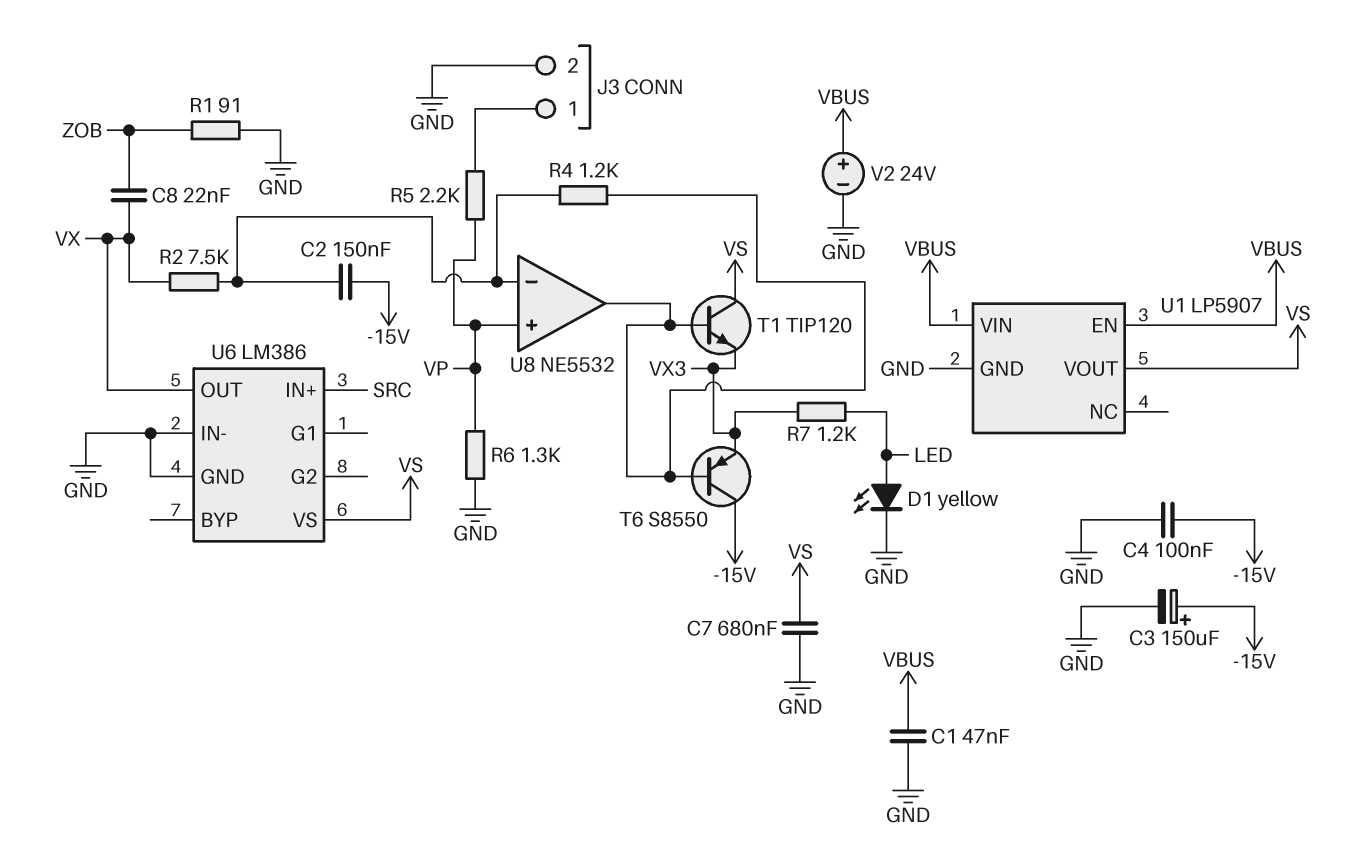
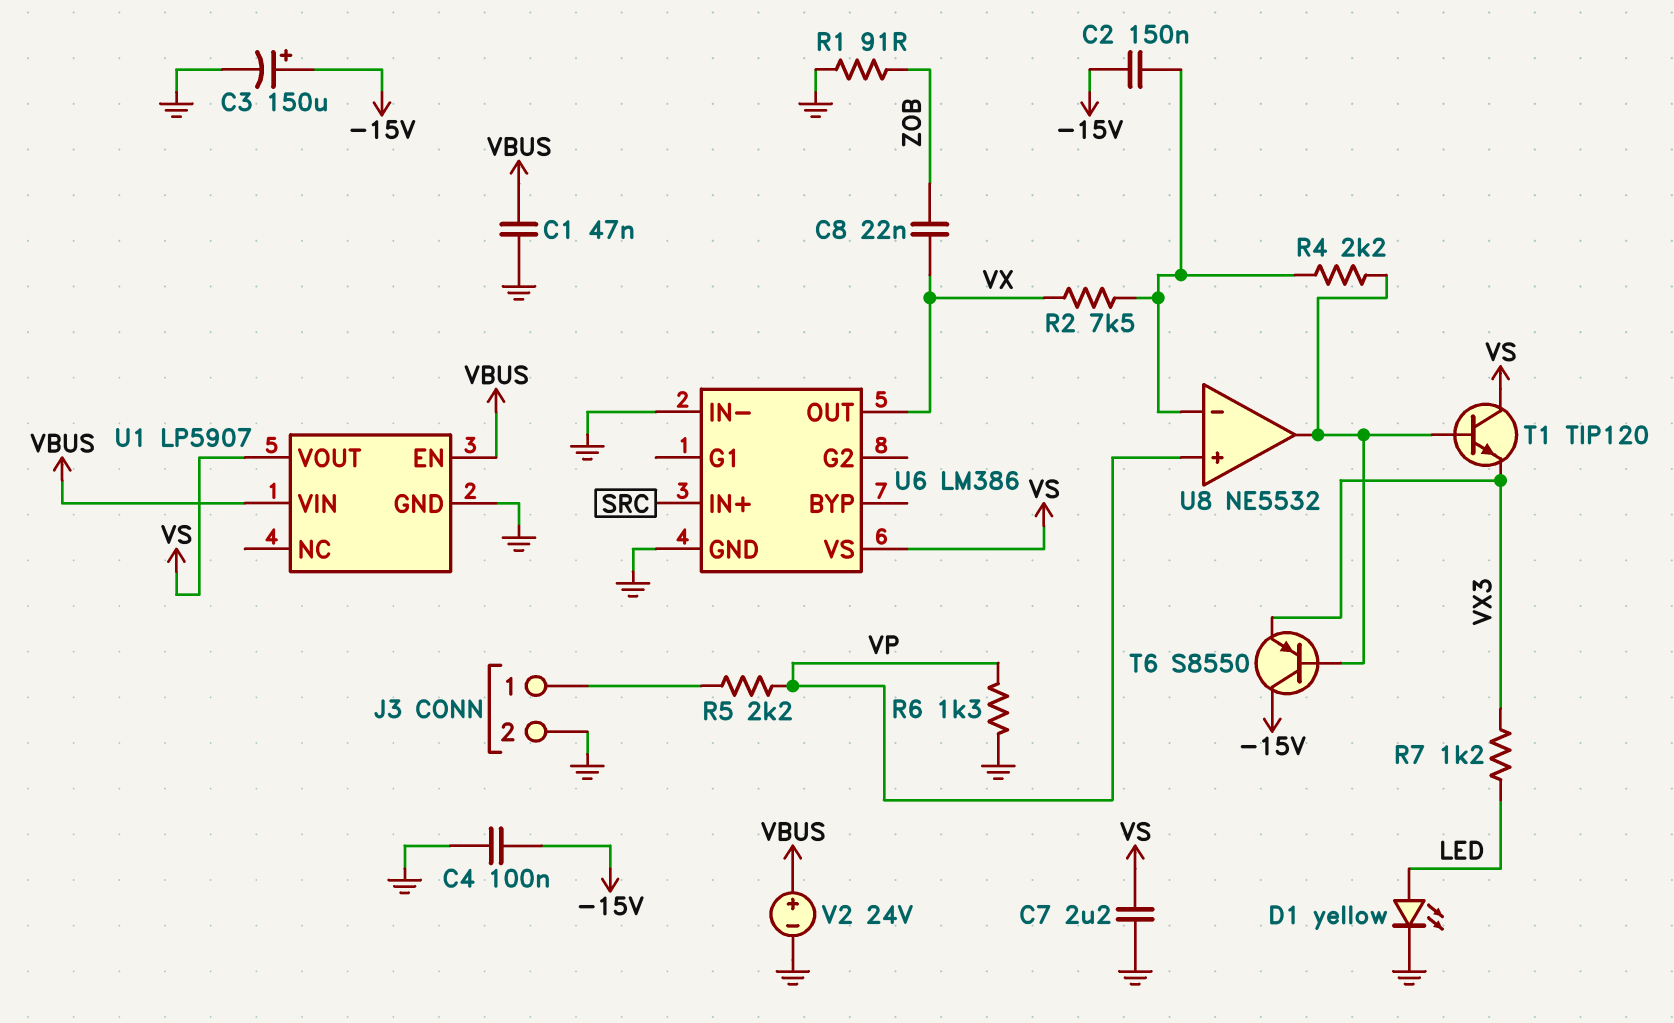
C7: 680nF (GND, VS) -> 2.2uF (GND, VS)
R4: 1.2k (U8/in-, U8/out) -> 2.2k (U8/in-, U8/out)

